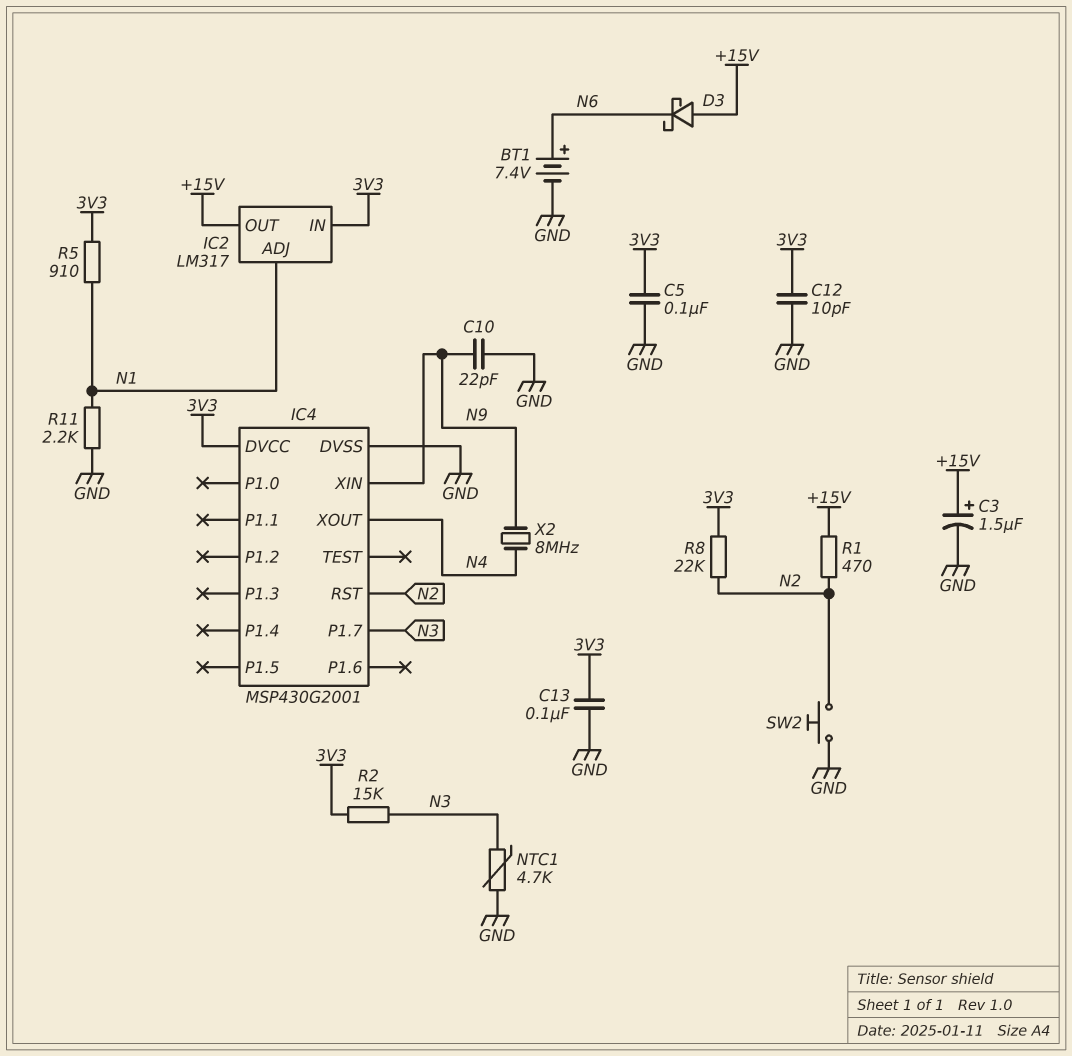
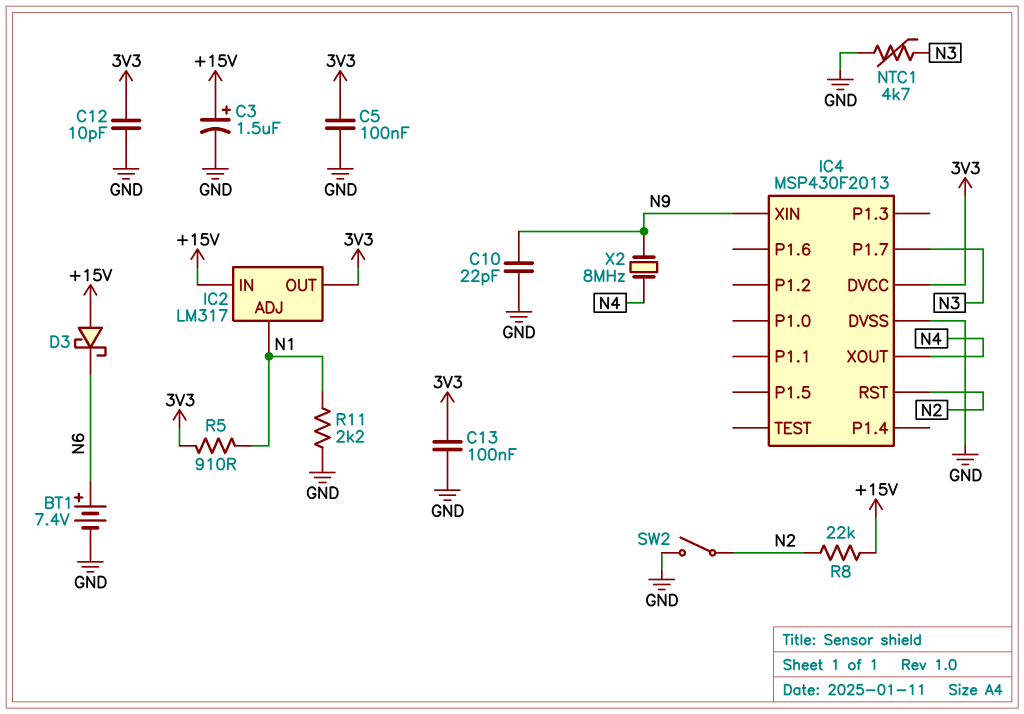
IC2 pin IN: 3V3 -> +15V
IC2 pin OUT: +15V -> 3V3
IC4: MSP430G2001 -> MSP430F2013
R1: 470 (+15V, N2) -> none
R2: 15k (3V3, N3) -> none
R8: 22k (3V3, N2) -> 22k (+15V, N2)
SW2: button (GND, N2) -> switch (GND, N2)

